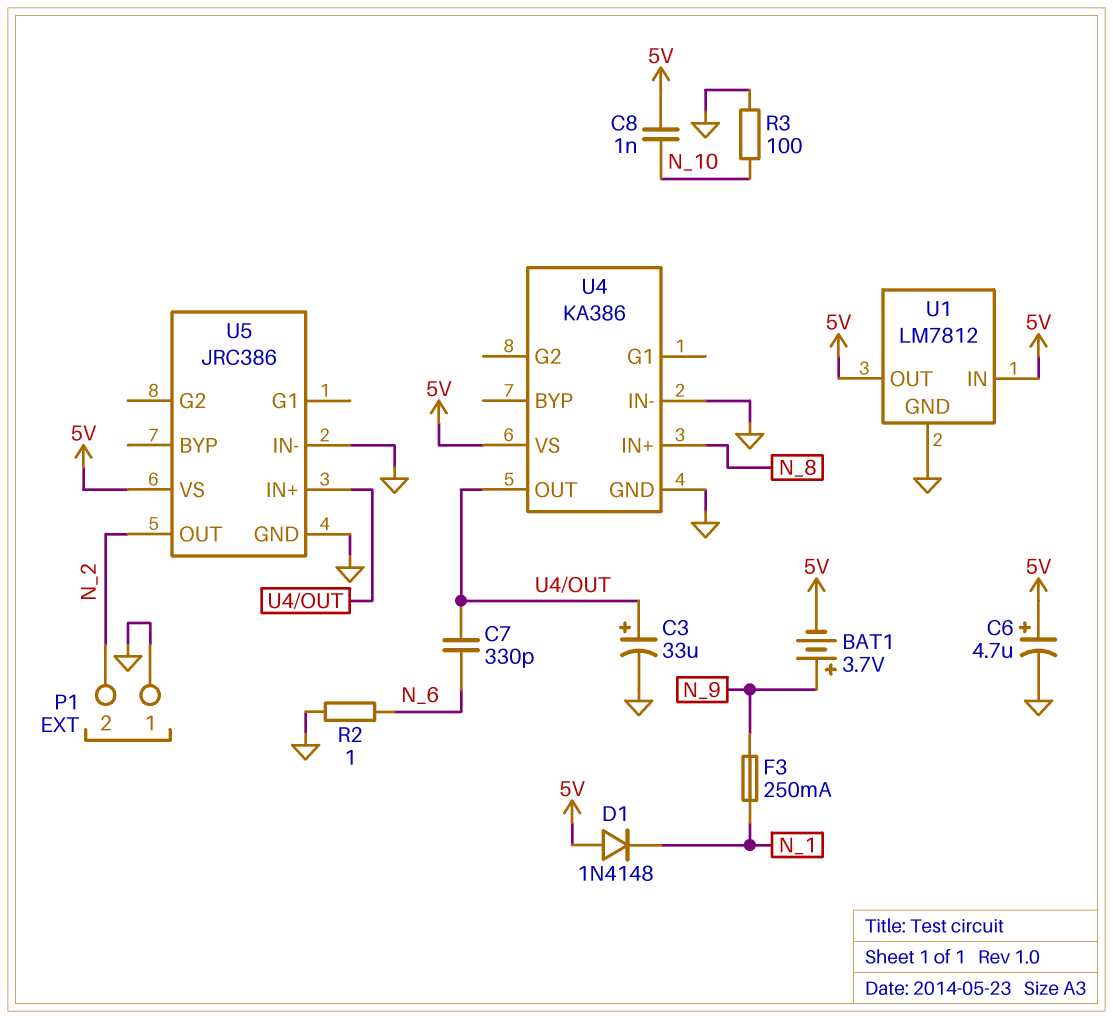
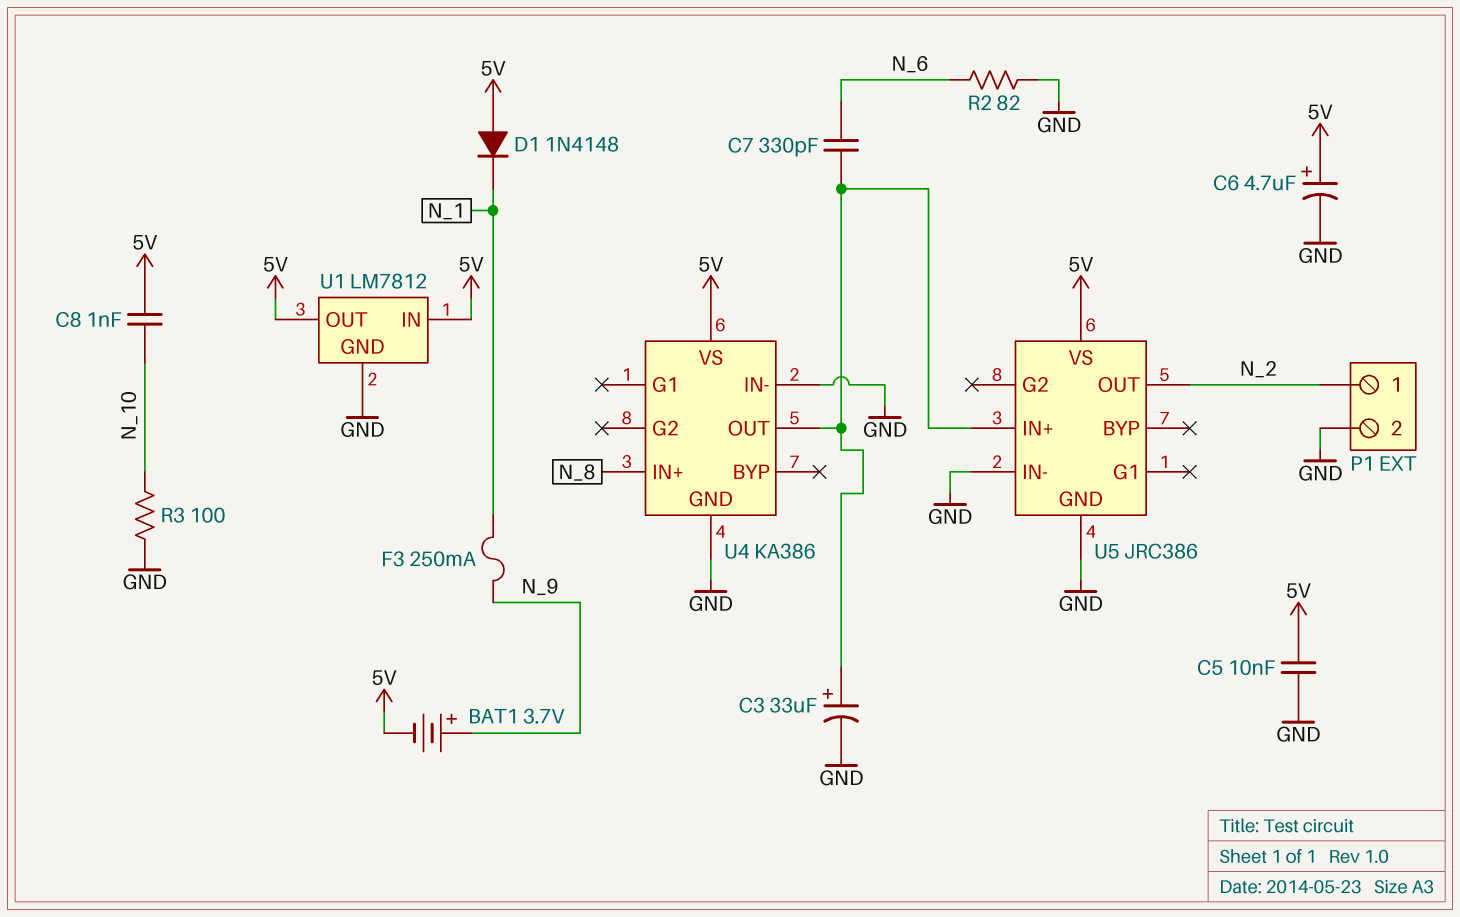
C5: none -> 10nF (5V, GND)
P1 pin 1: GND -> N_2
P1 pin 2: N_2 -> GND
R2: 1 (GND, N_6) -> 82 (GND, N_6)

